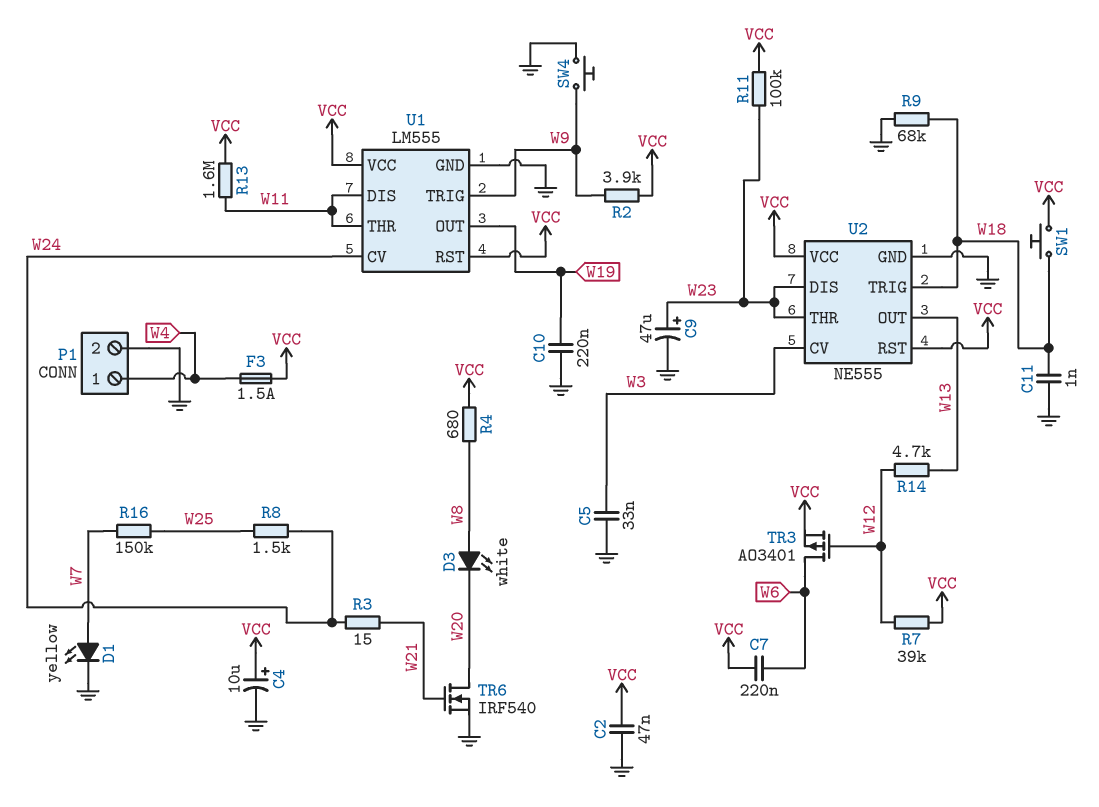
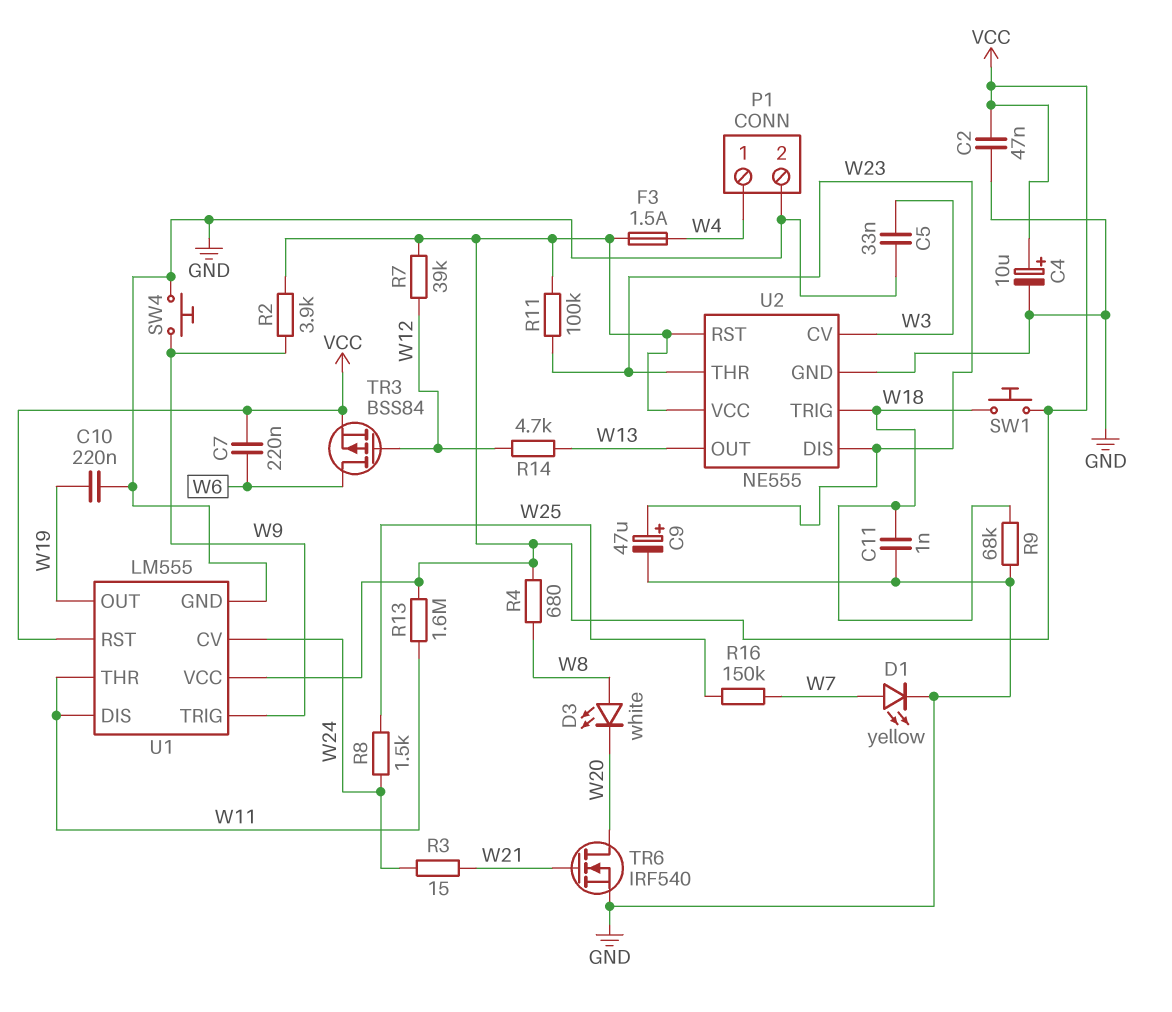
TR3: PMOS AO3401 (G W12, D W6, S VCC) -> PMOS BSS84 (G W12, D W6, S VCC)

